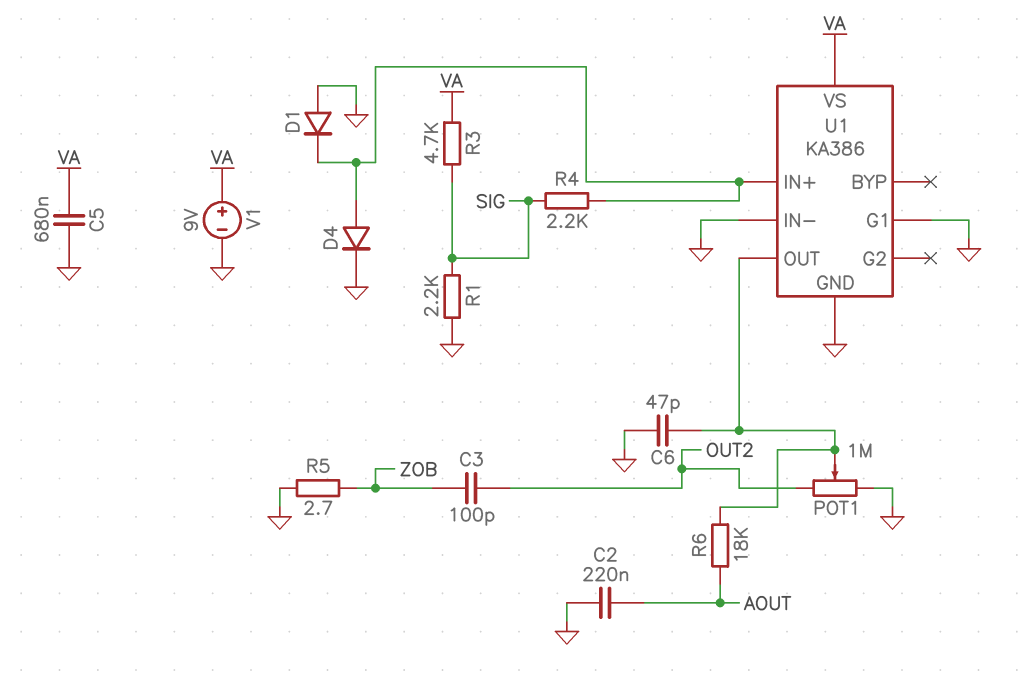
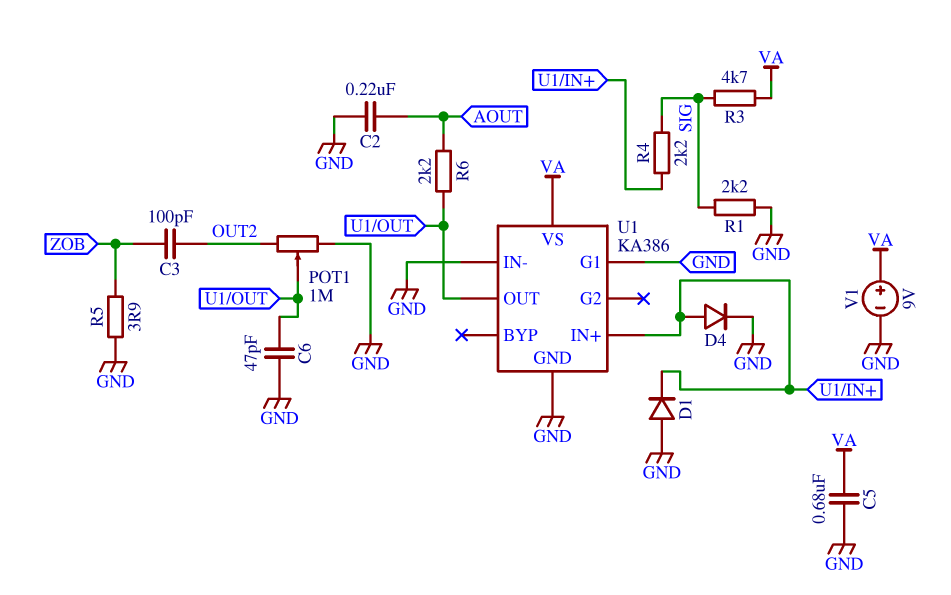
R5: 2.7 (GND, ZOB) -> 3.9 (GND, ZOB)
R6: 18k (AOUT, U1/OUT) -> 2.2k (AOUT, U1/OUT)

